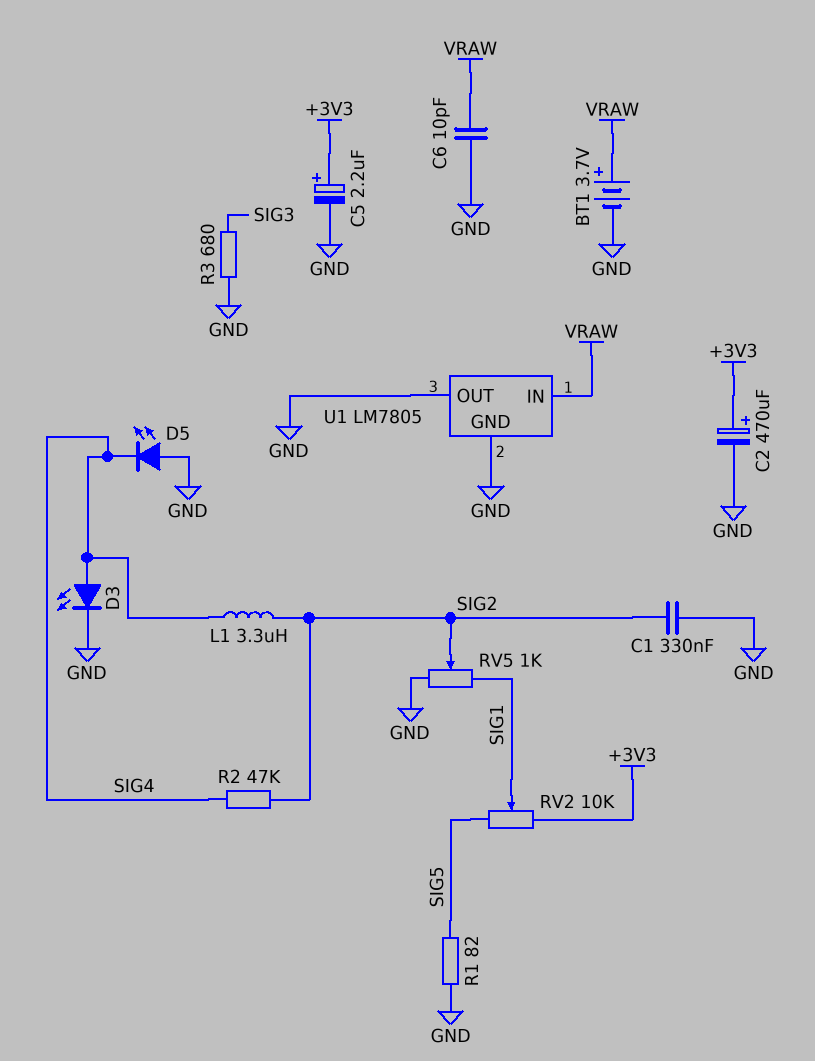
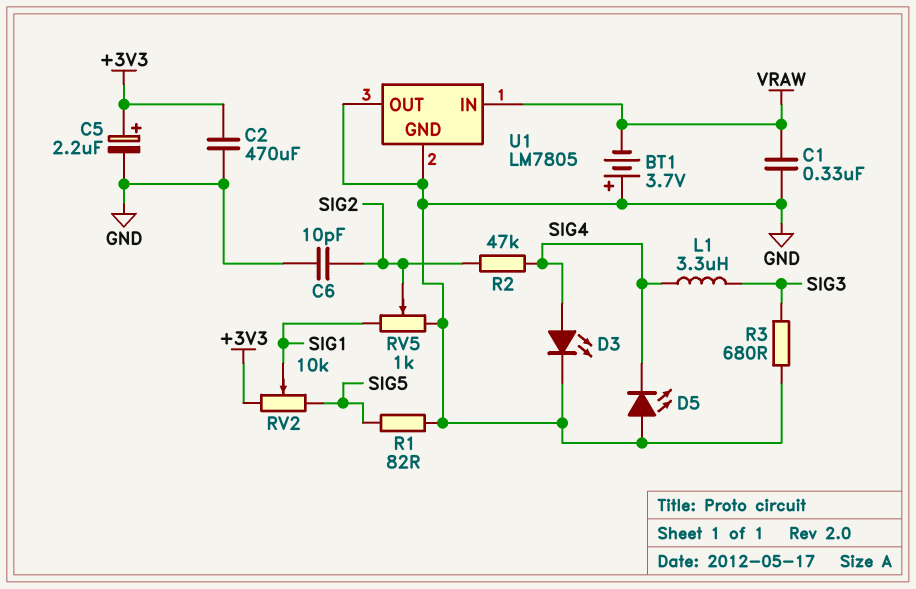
BT1: 3.7V (plus VRAW, minus GND) -> 3.7V (plus GND, minus VRAW)
C1: 330nF (GND, SIG2) -> 330nF (GND, VRAW)
C2: 470uF (plus +3V3, minus GND) -> 470uF (+3V3, GND)
C6: 10pF (GND, VRAW) -> 10pF (GND, SIG2)
L1: 3.3uH (SIG2, SIG4) -> 3.3uH (SIG3, SIG4)

